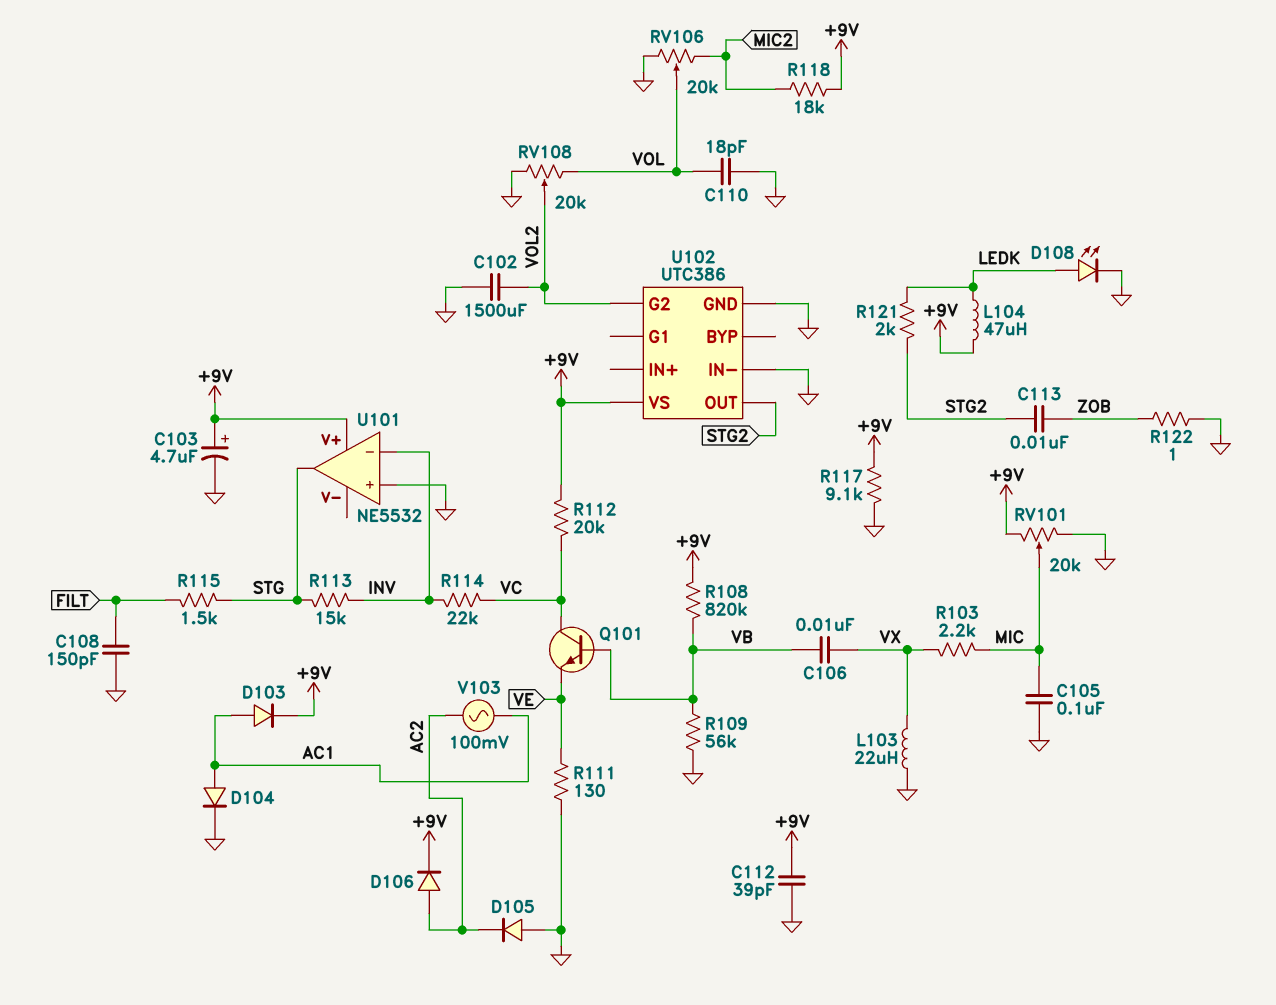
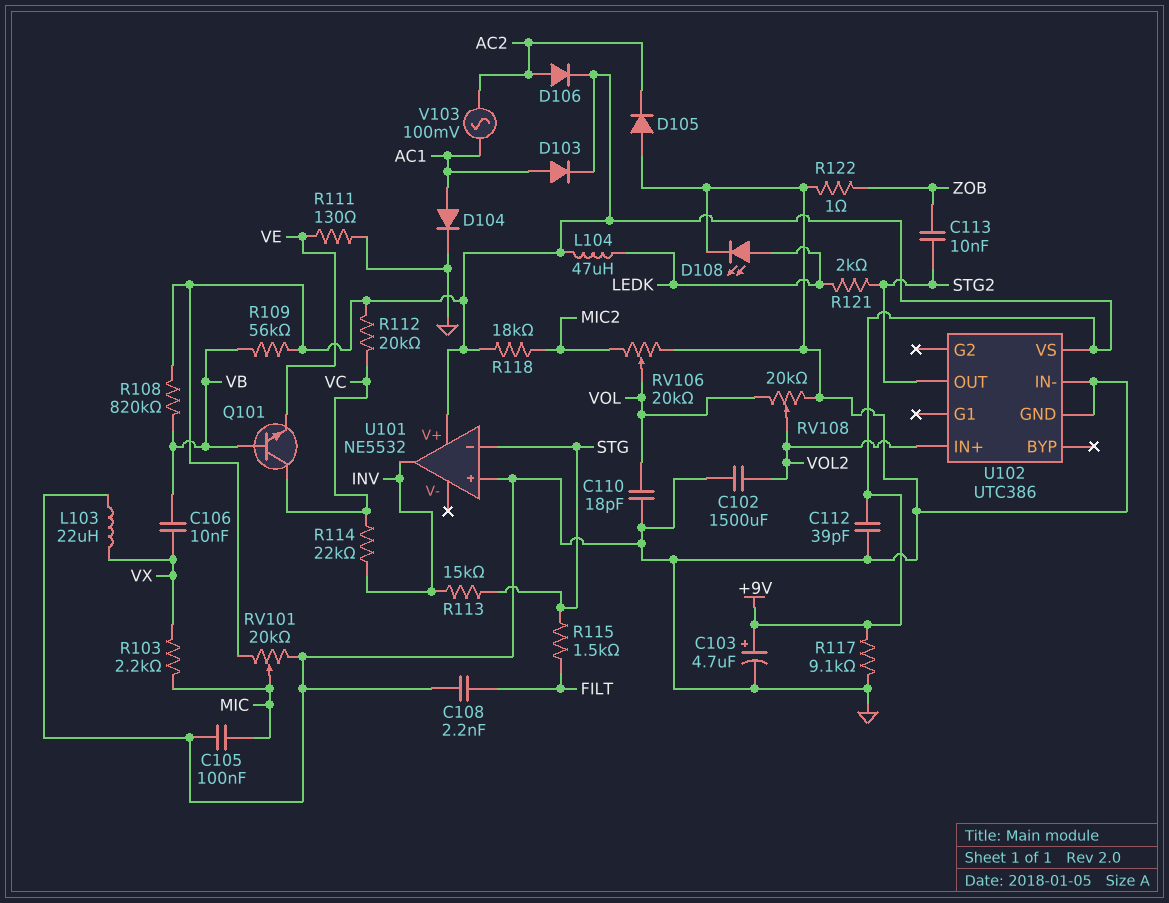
C108: 150pF (FILT, GND) -> 2.2nF (FILT, GND)
R109: 56k (GND, VB) -> 56k (+9V, VB)
U101 pin in-: INV -> STG
U101 pin out: STG -> INV
U102 pin G2: VOL2 -> none
U102 pin IN+: none -> VOL2

